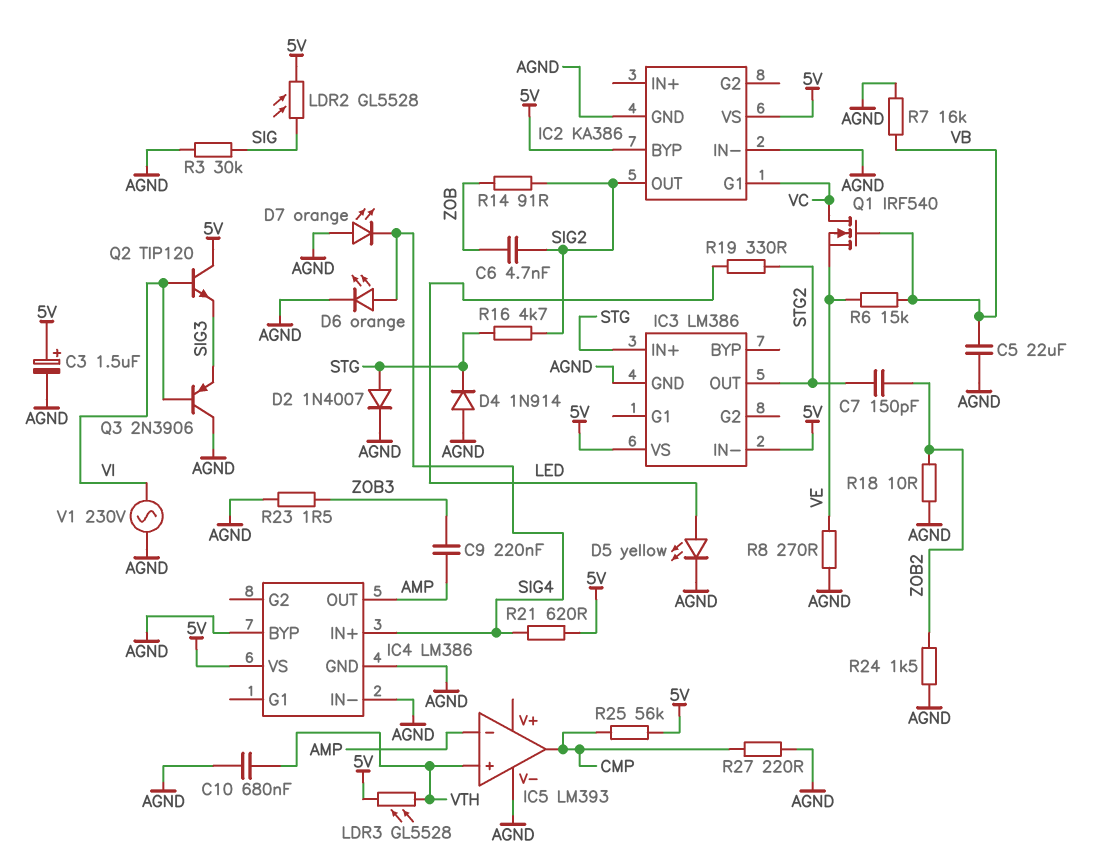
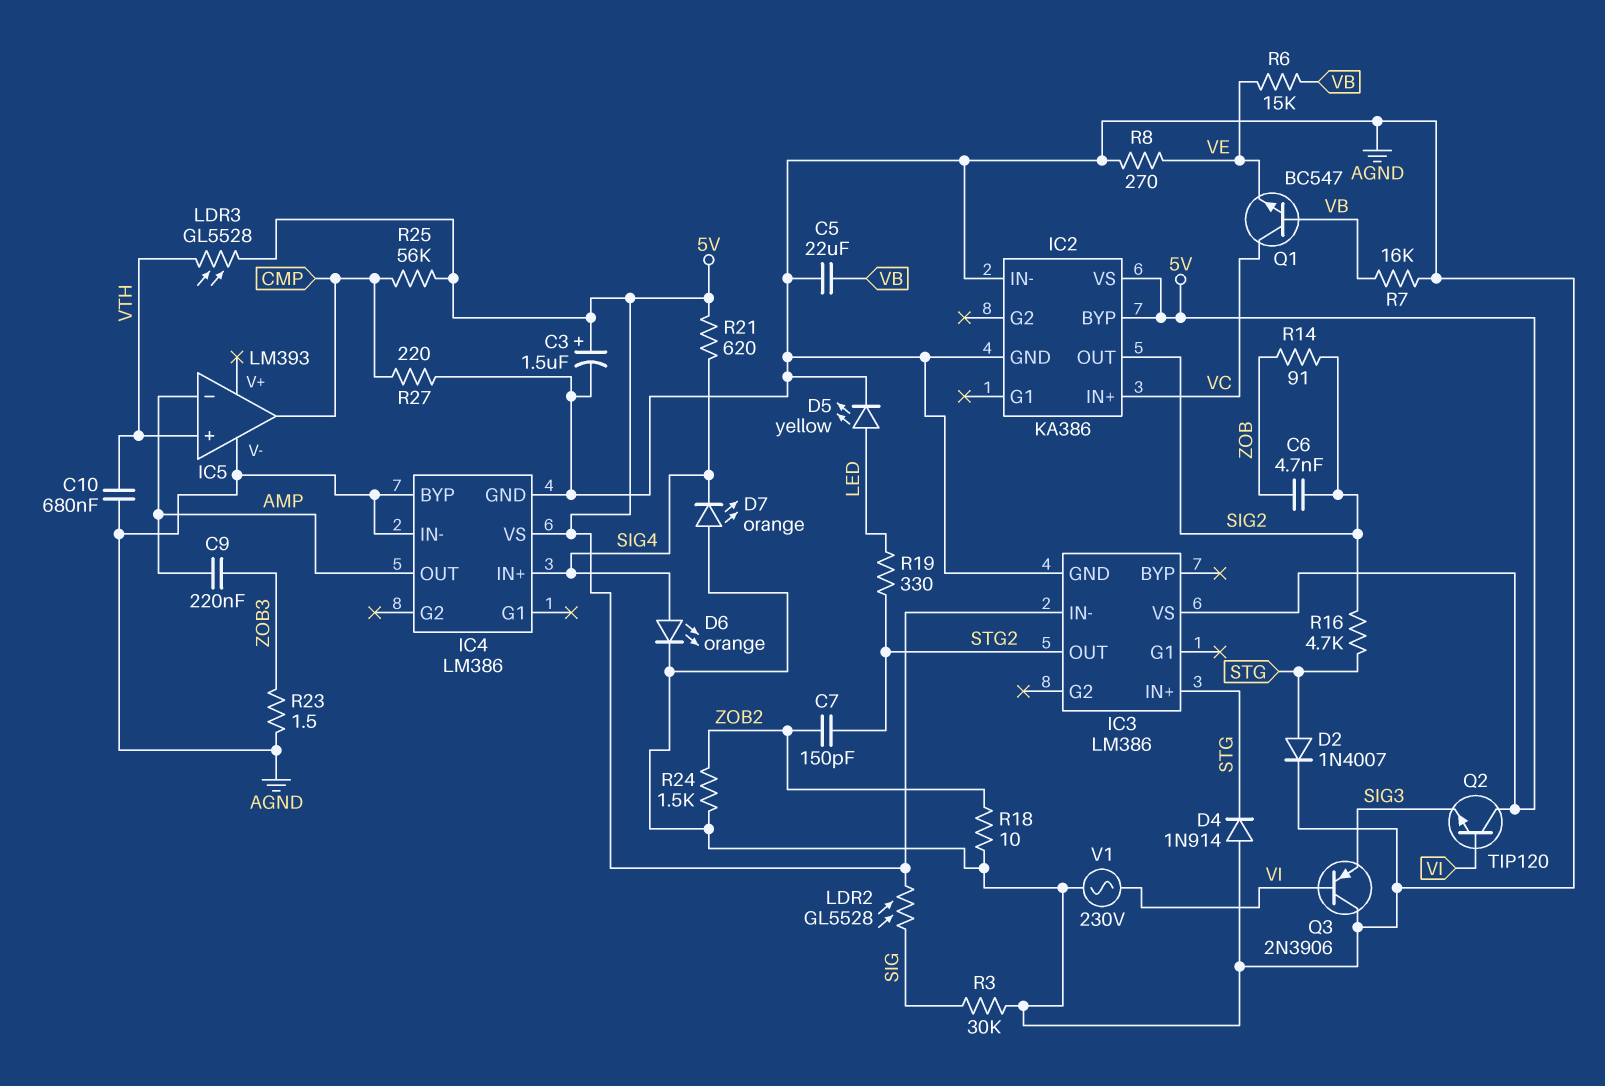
IC2 pin G1: VC -> none
IC2 pin IN+: none -> VC
Q1: NMOS IRF540 (G VB, D VC, S VE) -> NPN BC547 (B VB, C VC, E VE)

